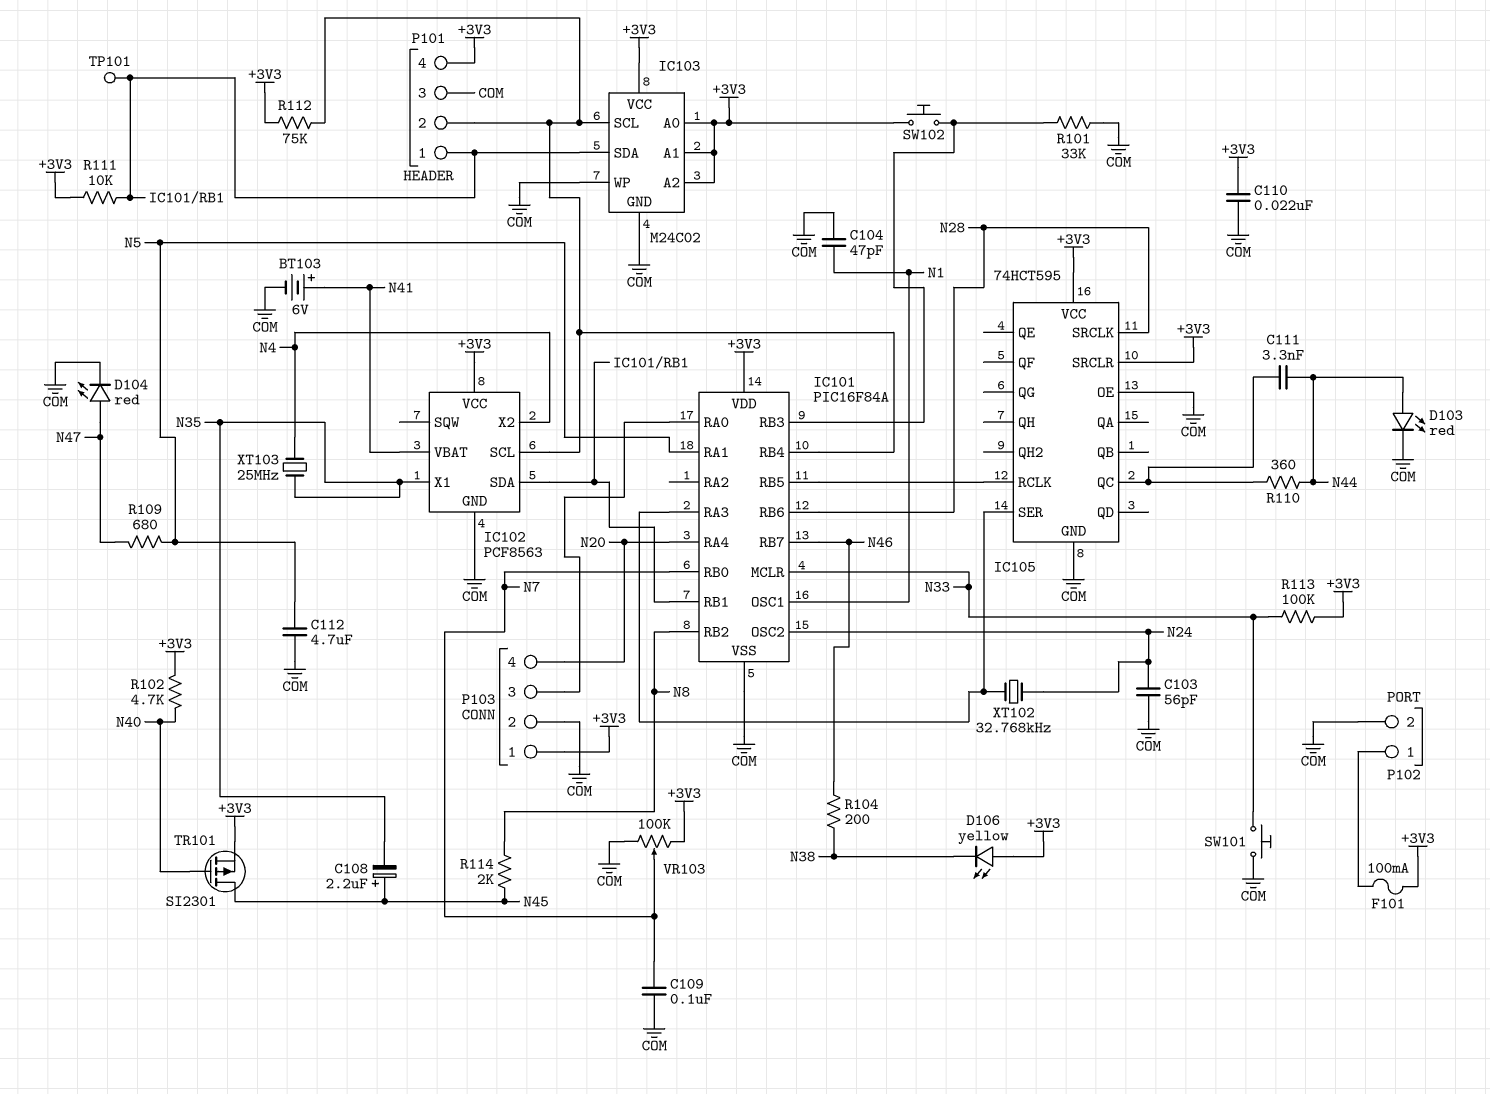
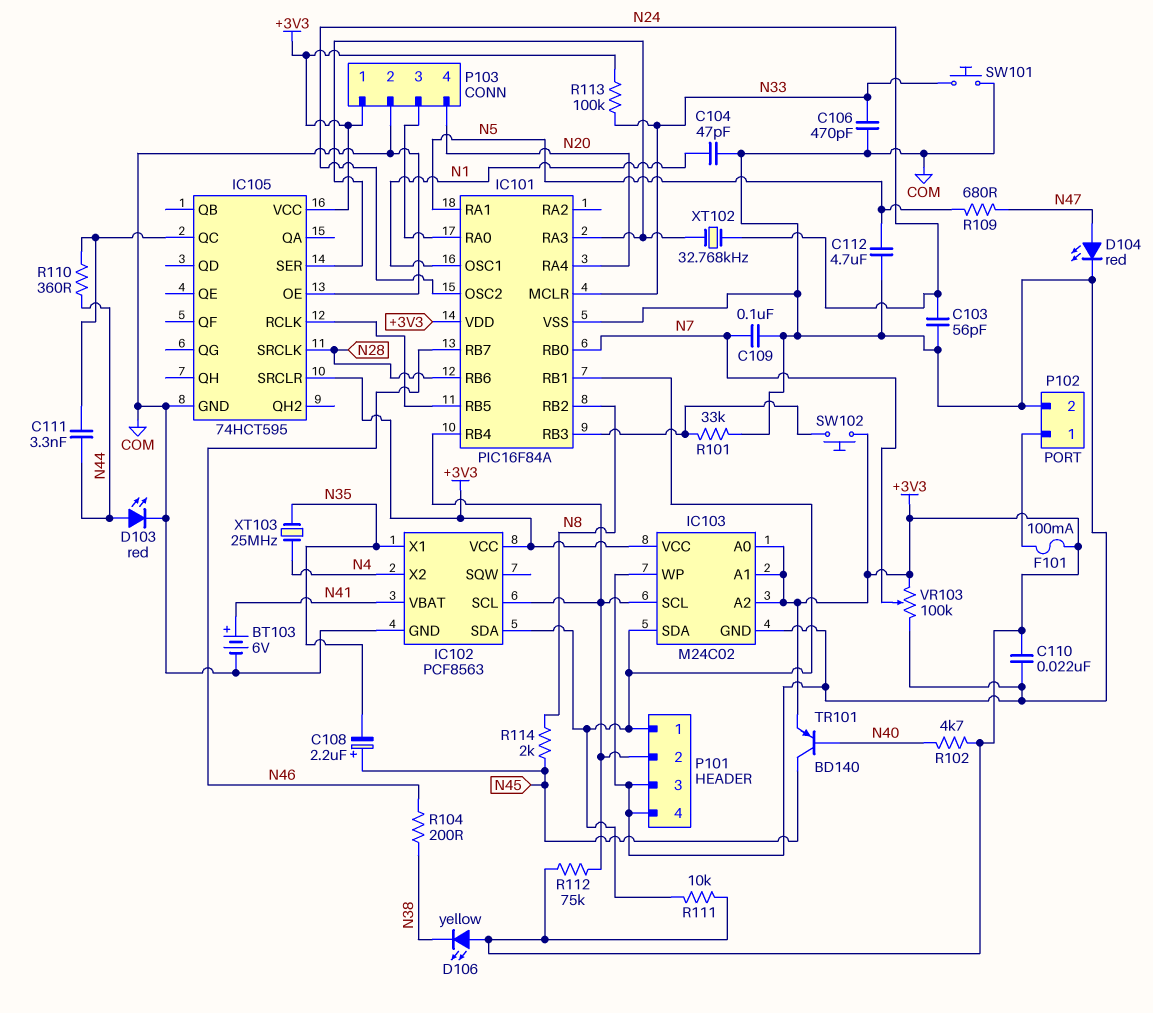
C106: none -> 470pF (COM, N33)
P101 pin 4: +3V3 -> COM
TP101: test point (IC101/RB1) -> none
TR101: PMOS SI2301 (G N40, D N45, S +3V3) -> PNP BD140 (B N40, C N45, E +3V3)

